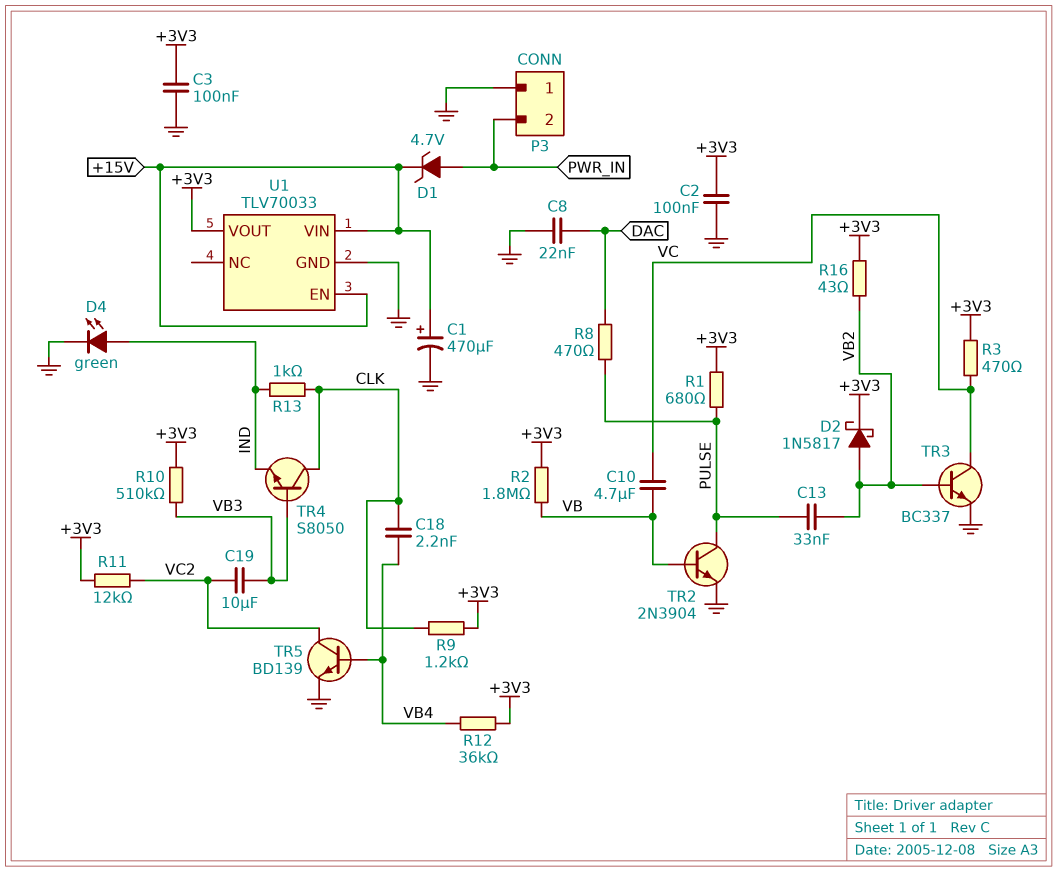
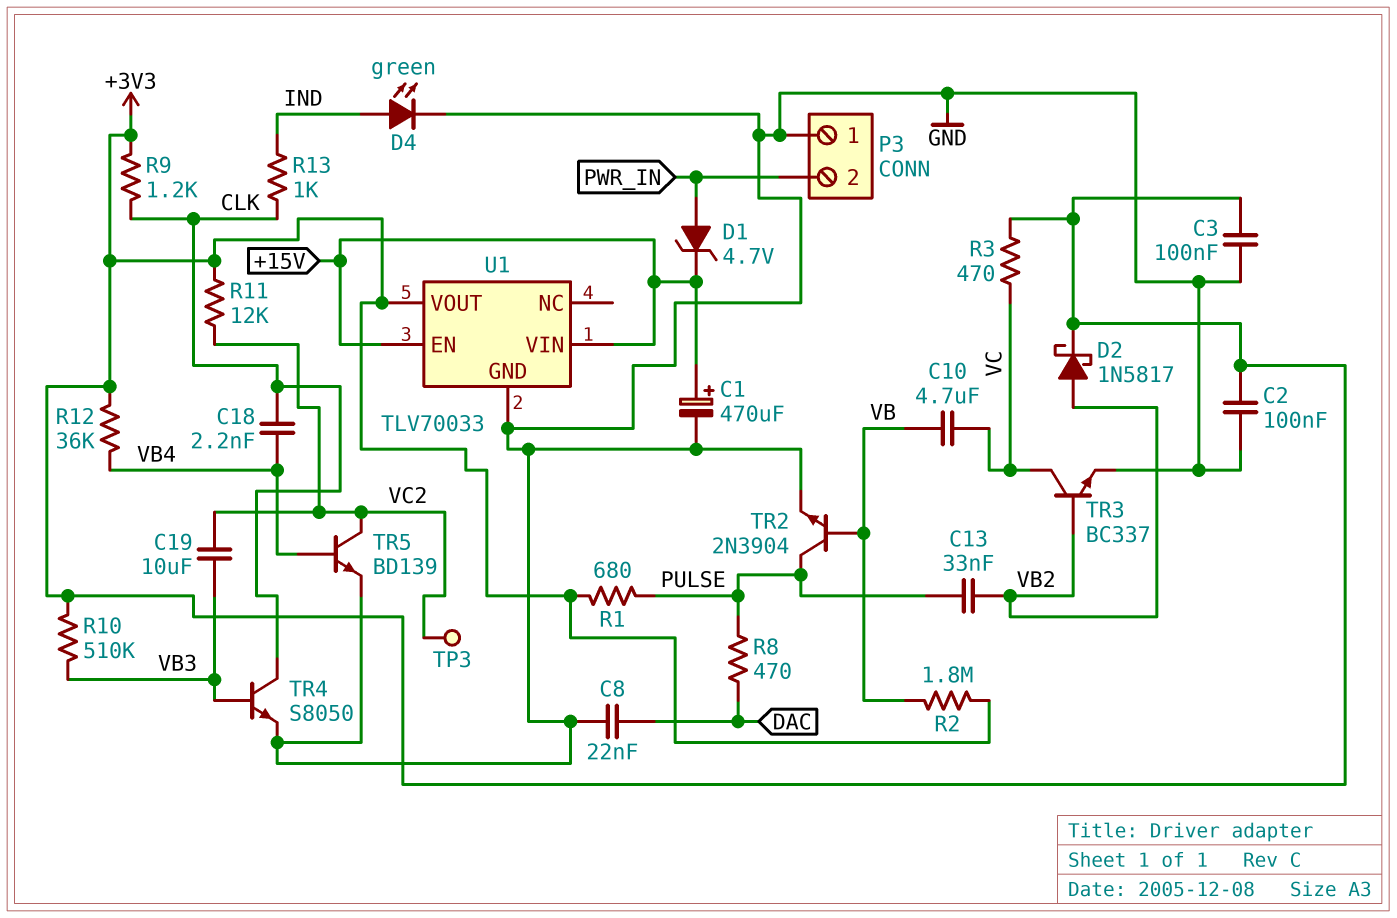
R16: 43 (+3V3, VB2) -> none
TP3: none -> test point (VC2)
TR4: NPN S8050 (B VB3, C CLK, E IND) -> NPN S8050 (B VB3, C CLK, E GND)

